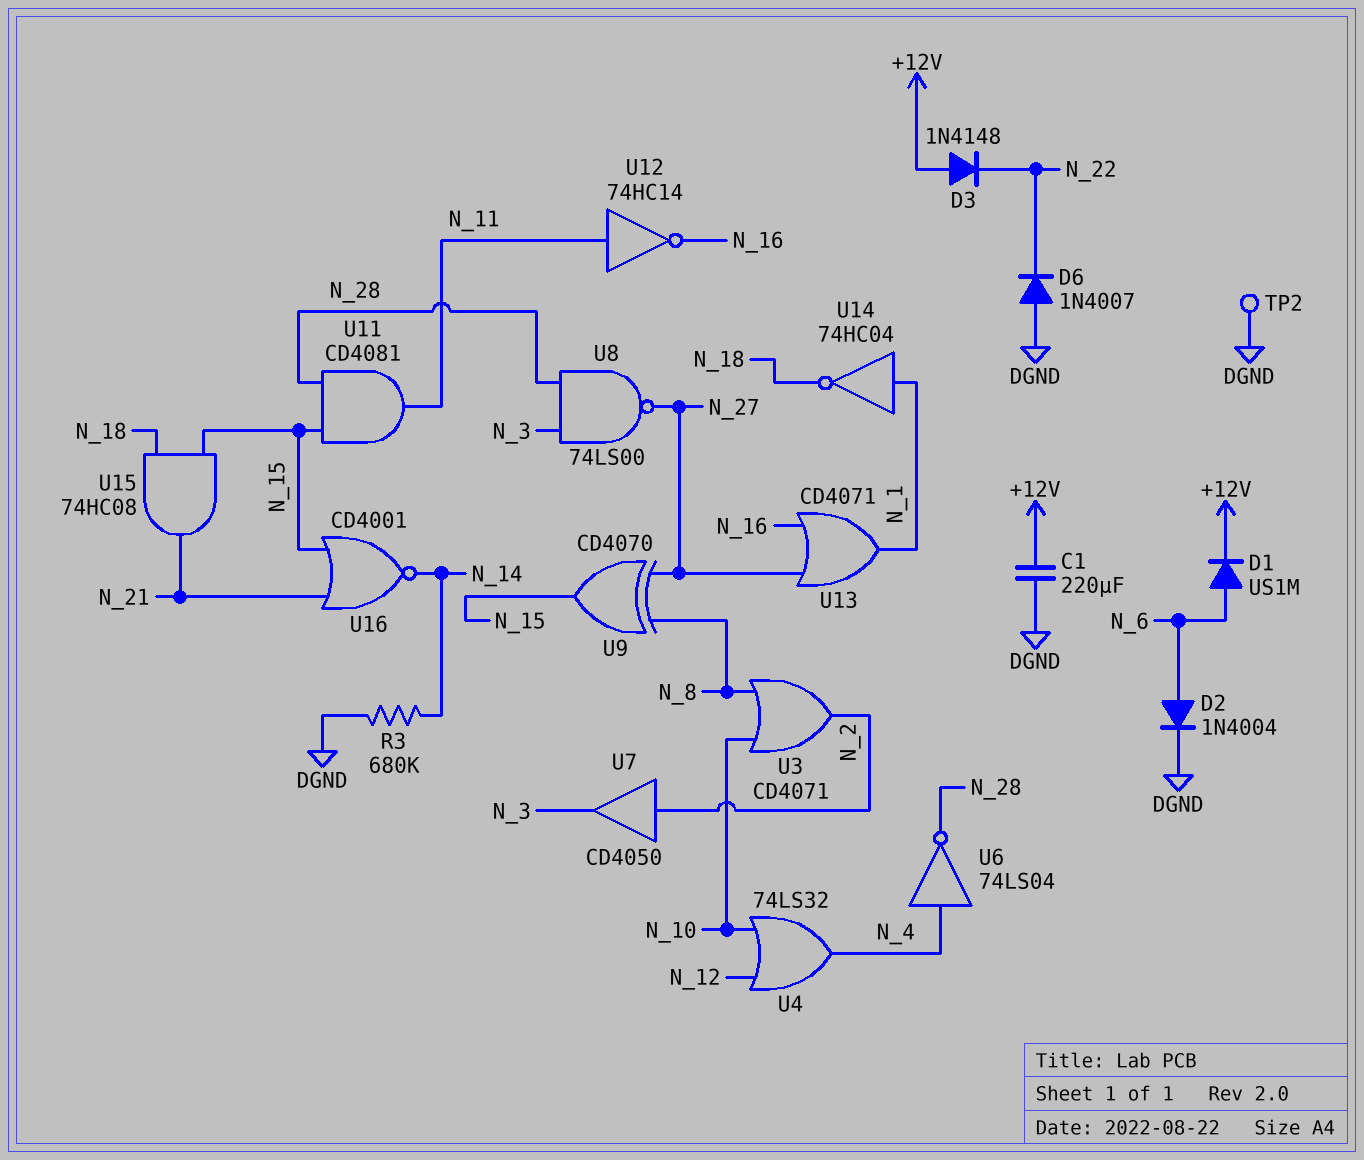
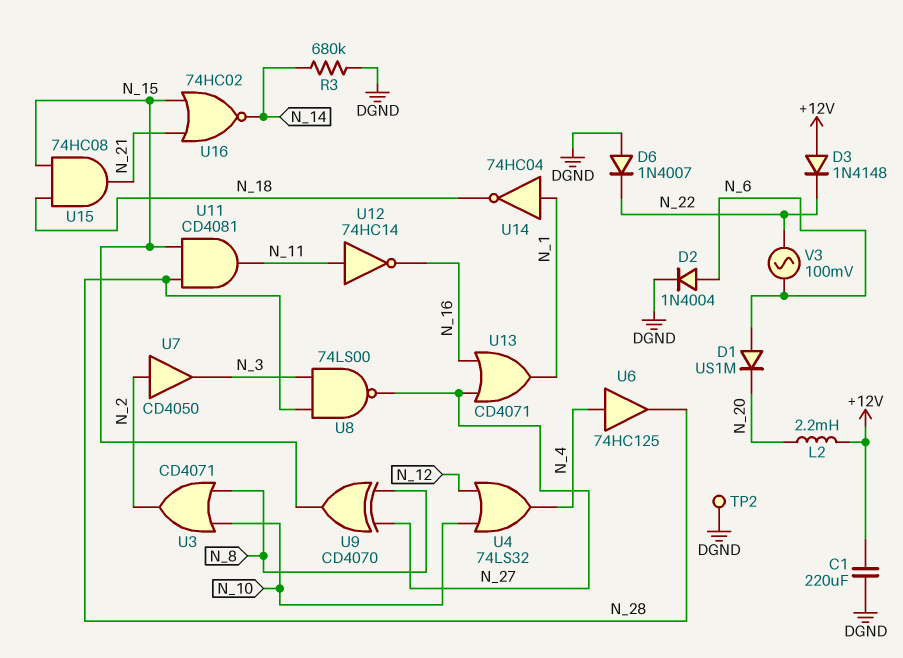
D1: diode US1M (A N_6, K +12V) -> diode US1M (A N_6, K N_20)
L2: none -> 2.2mH (+12V, N_20)
U6: NOT 74LS04 (in N_4, out N_28) -> buffer 74HC125 (in N_4, out N_28)
U16: NOR CD4001 (in N_15, in N_21, out N_14) -> NOR 74HC02 (in N_15, in N_21, out N_14)
V3: none -> AC 100mV (N_6, N_22)

